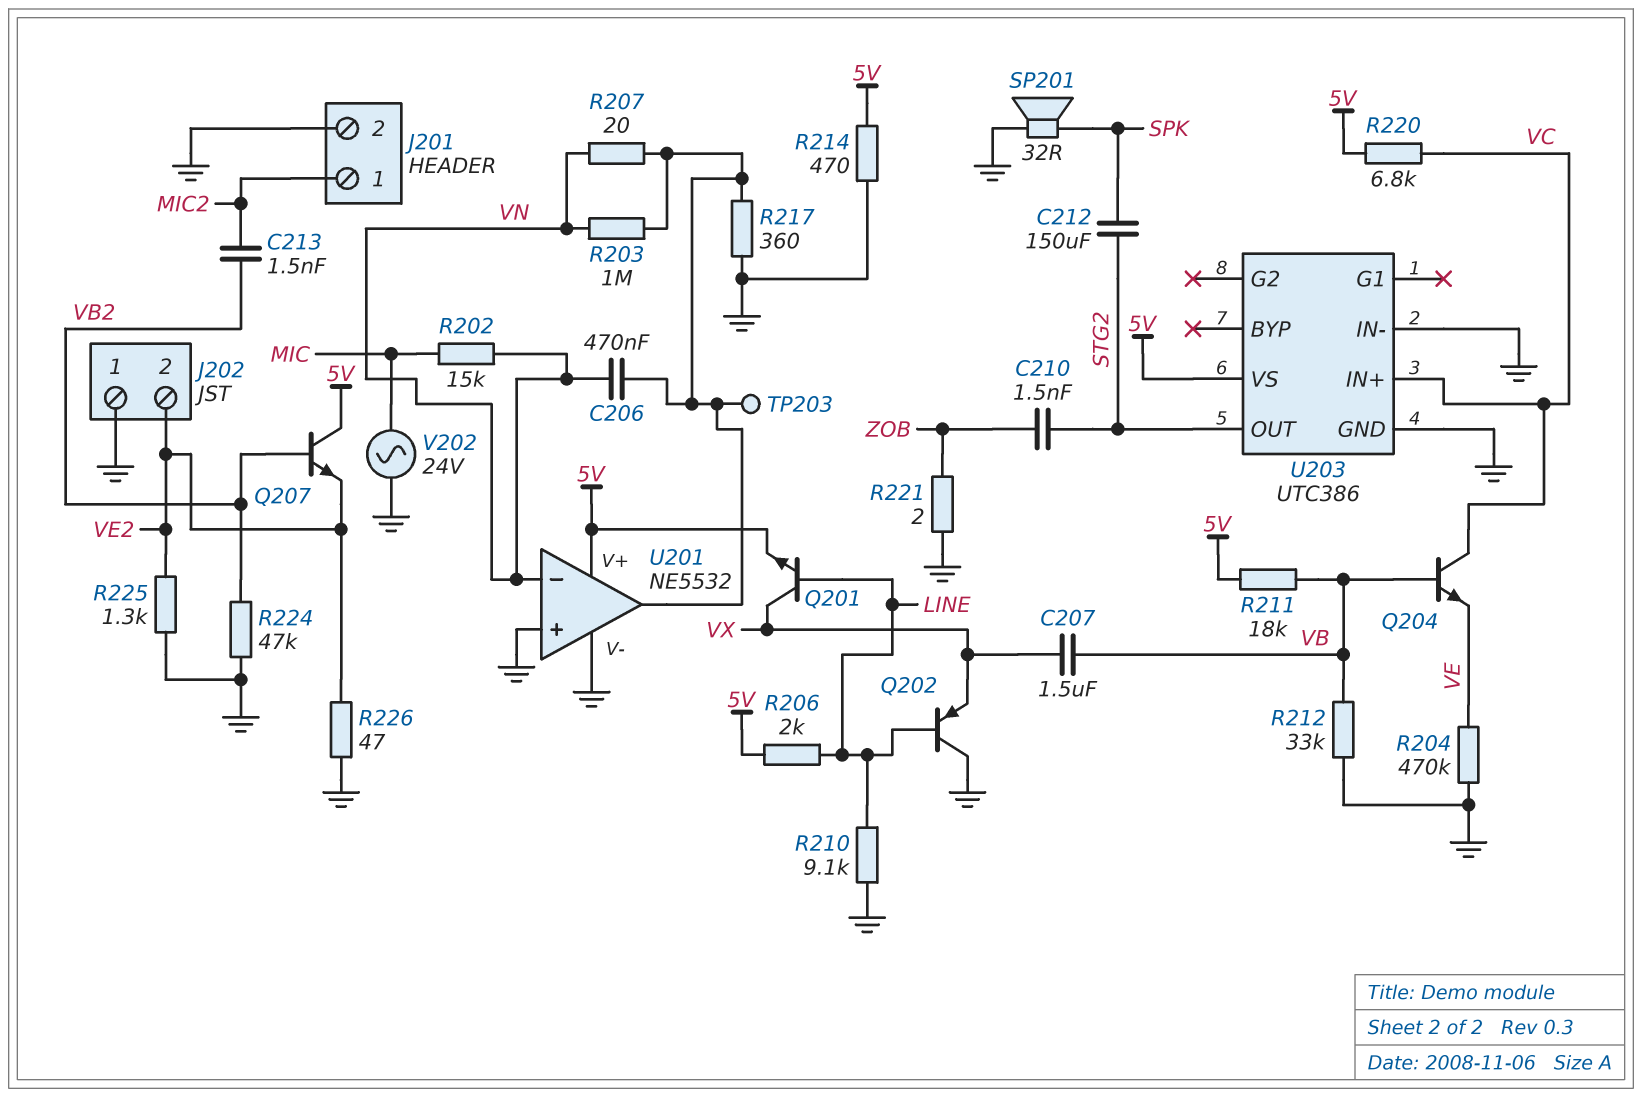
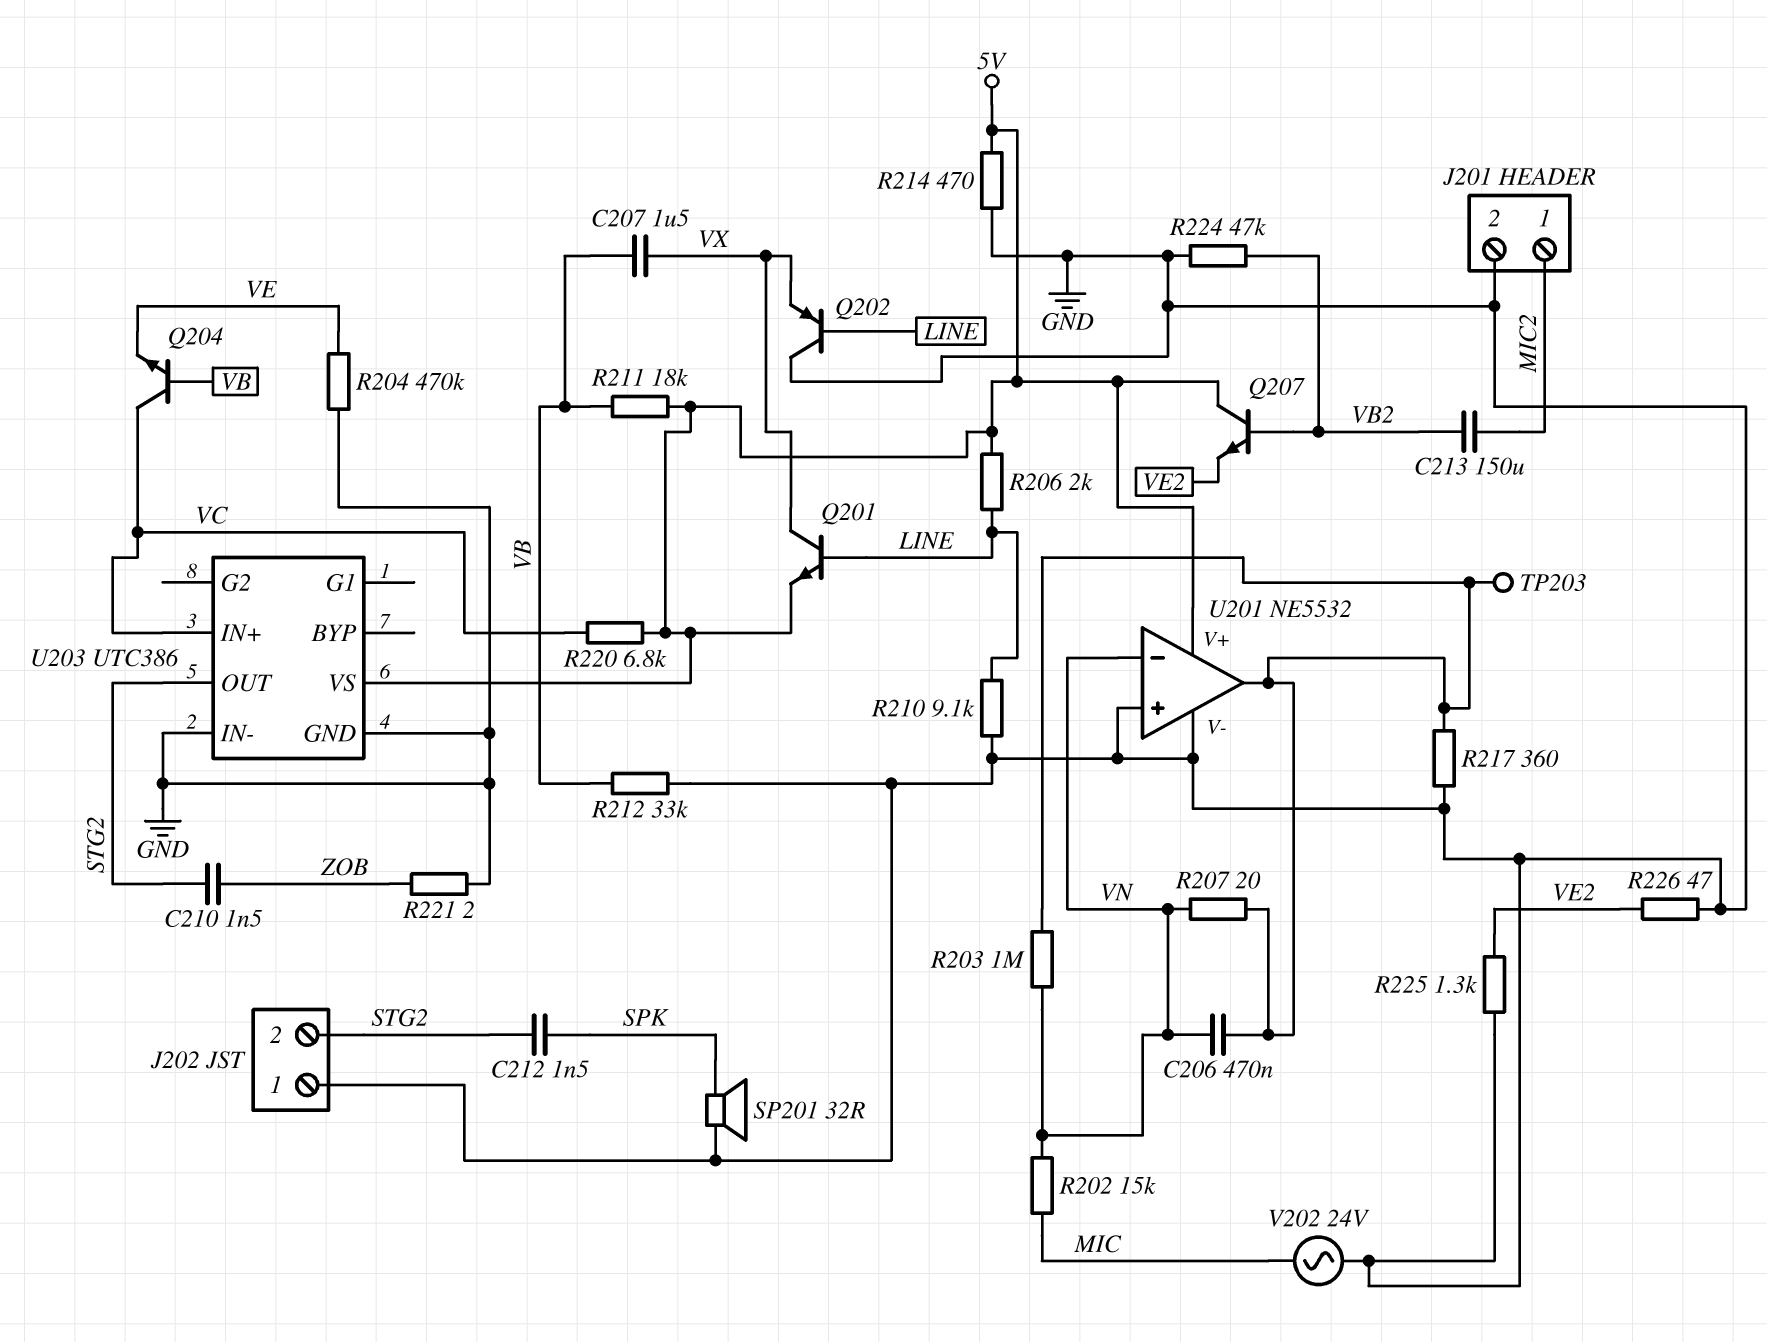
C212: 150uF (SPK, STG2) -> 1.5nF (SPK, STG2)
C213: 1.5nF (MIC2, VB2) -> 150uF (MIC2, VB2)
J202 pin 2: VE2 -> STG2

